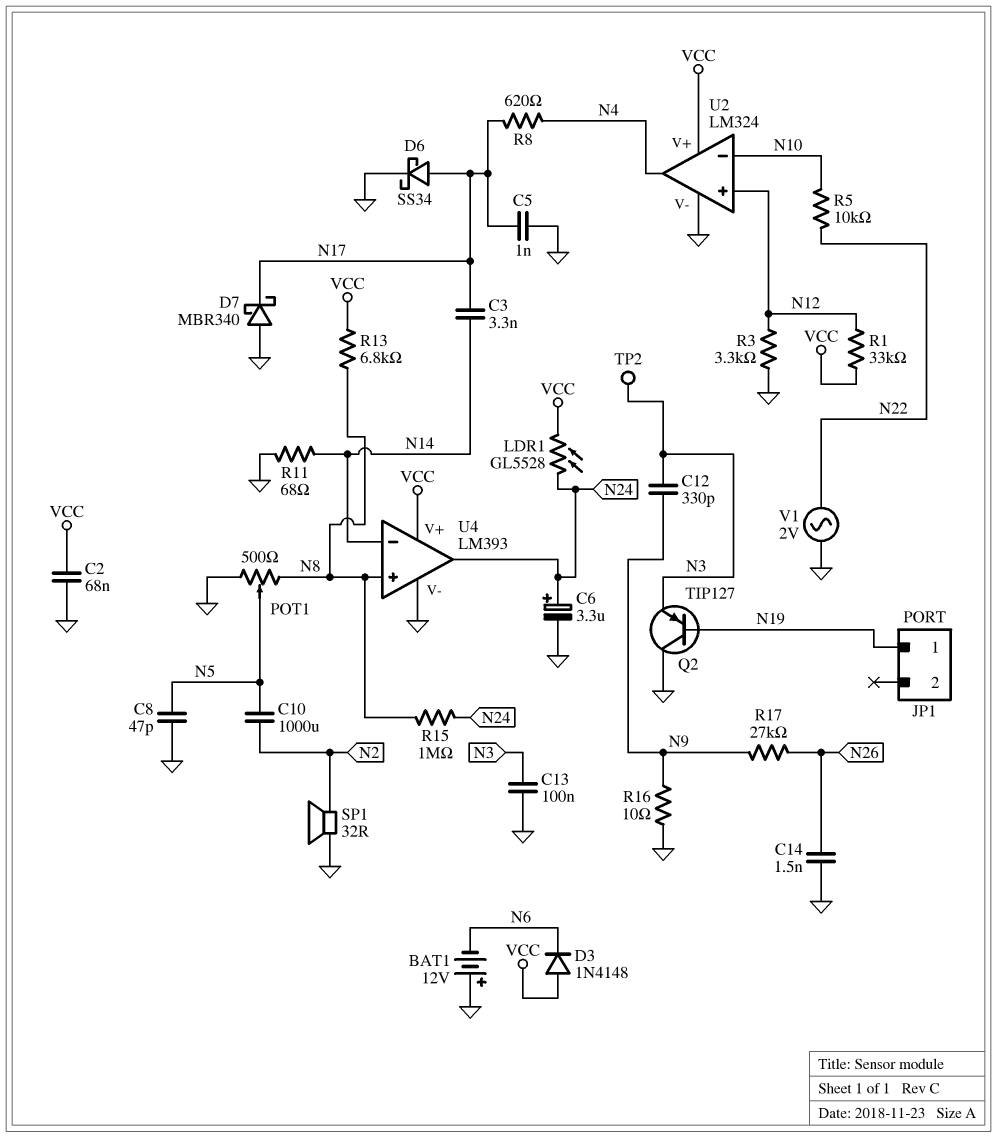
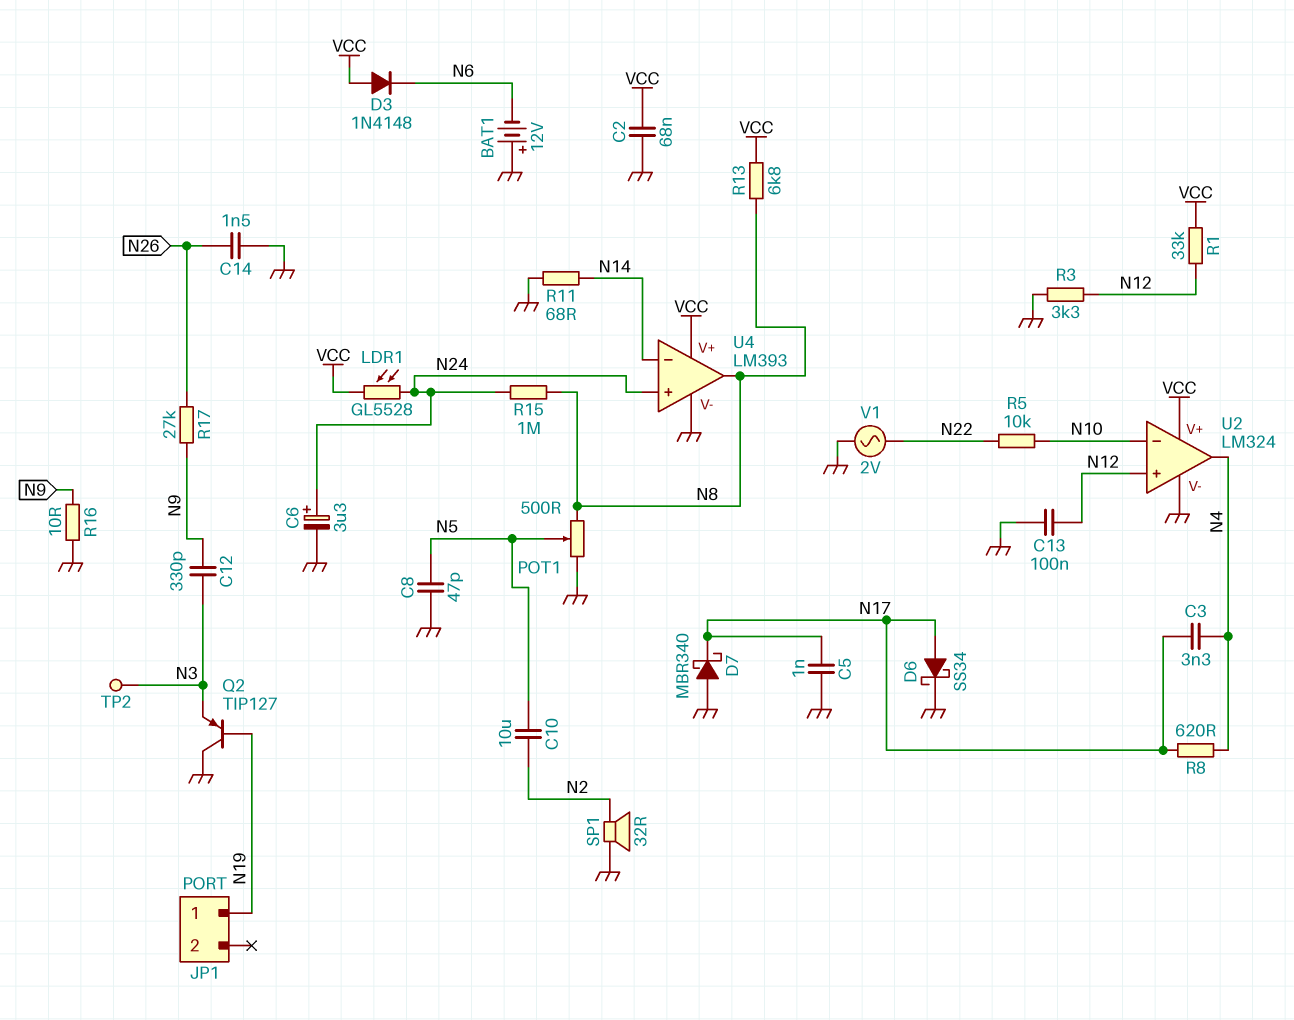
C3: 3.3nF (N14, N17) -> 3.3nF (N4, N17)
C10: 1000uF (N2, N5) -> 10uF (N2, N5)
C13: 100nF (GND, N3) -> 100nF (GND, N12)
U4 pin in+: N8 -> N24
U4 pin out: N24 -> N8

